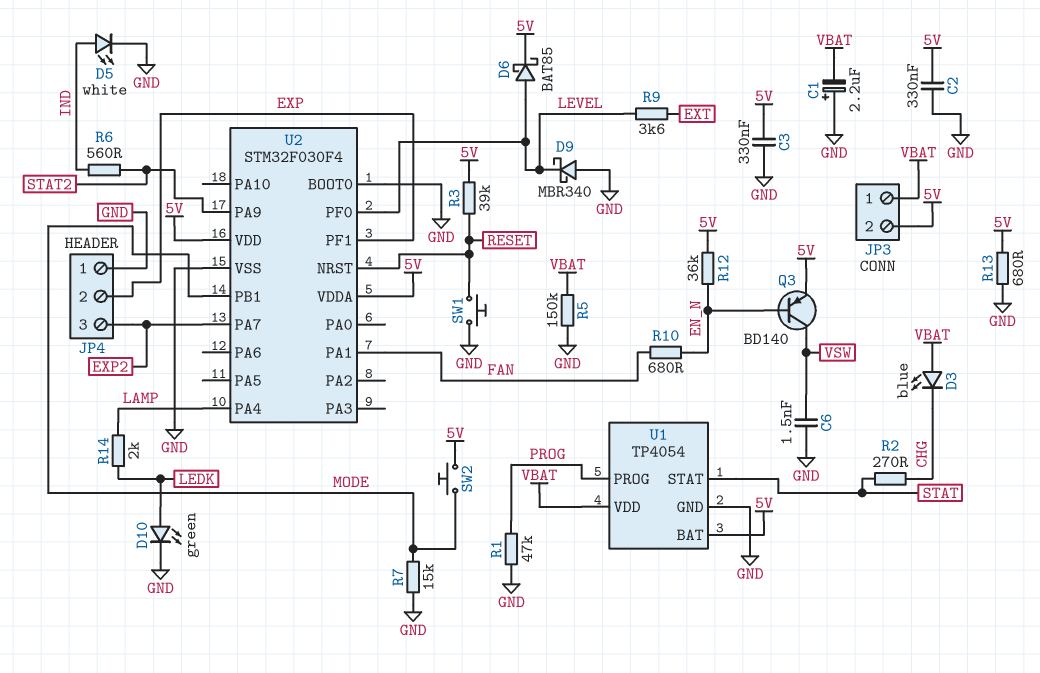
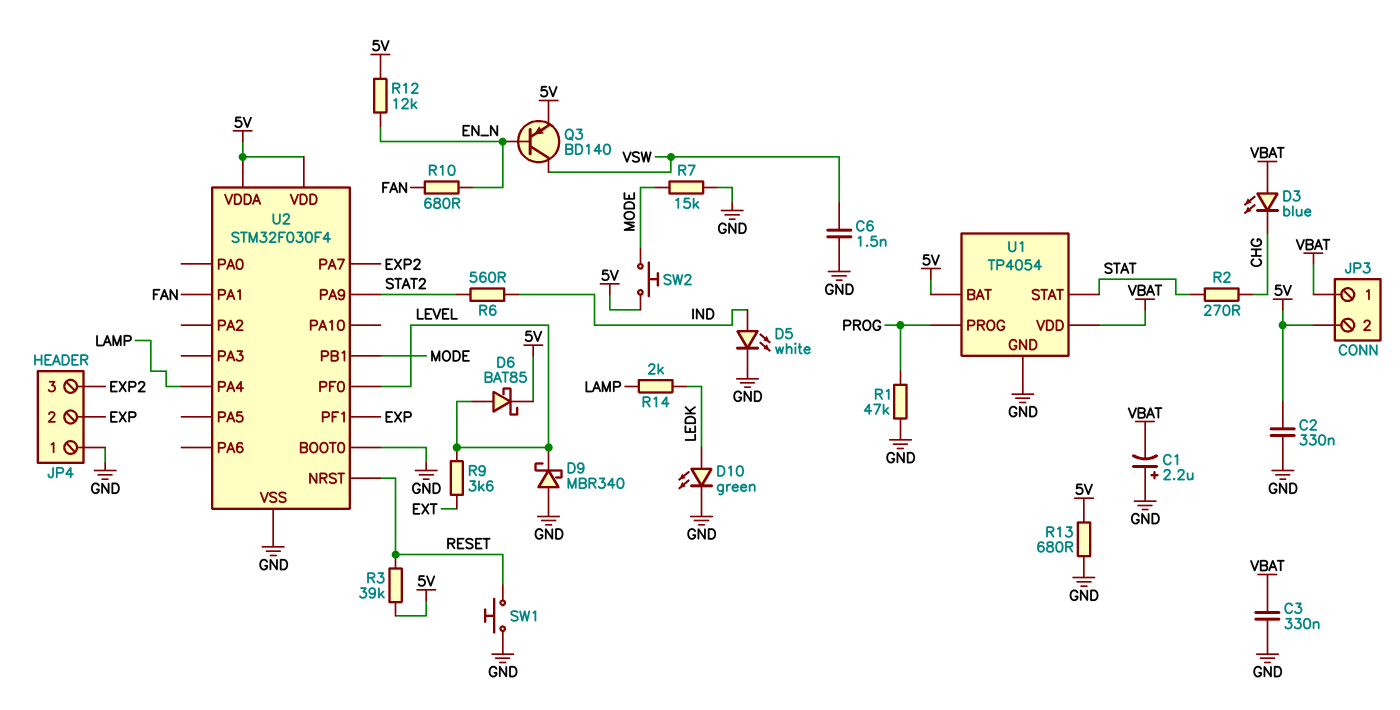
C3: 330nF (5V, GND) -> 330nF (GND, VBAT)
R5: 150k (GND, VBAT) -> none
R12: 36k (5V, EN_N) -> 12k (5V, EN_N)

